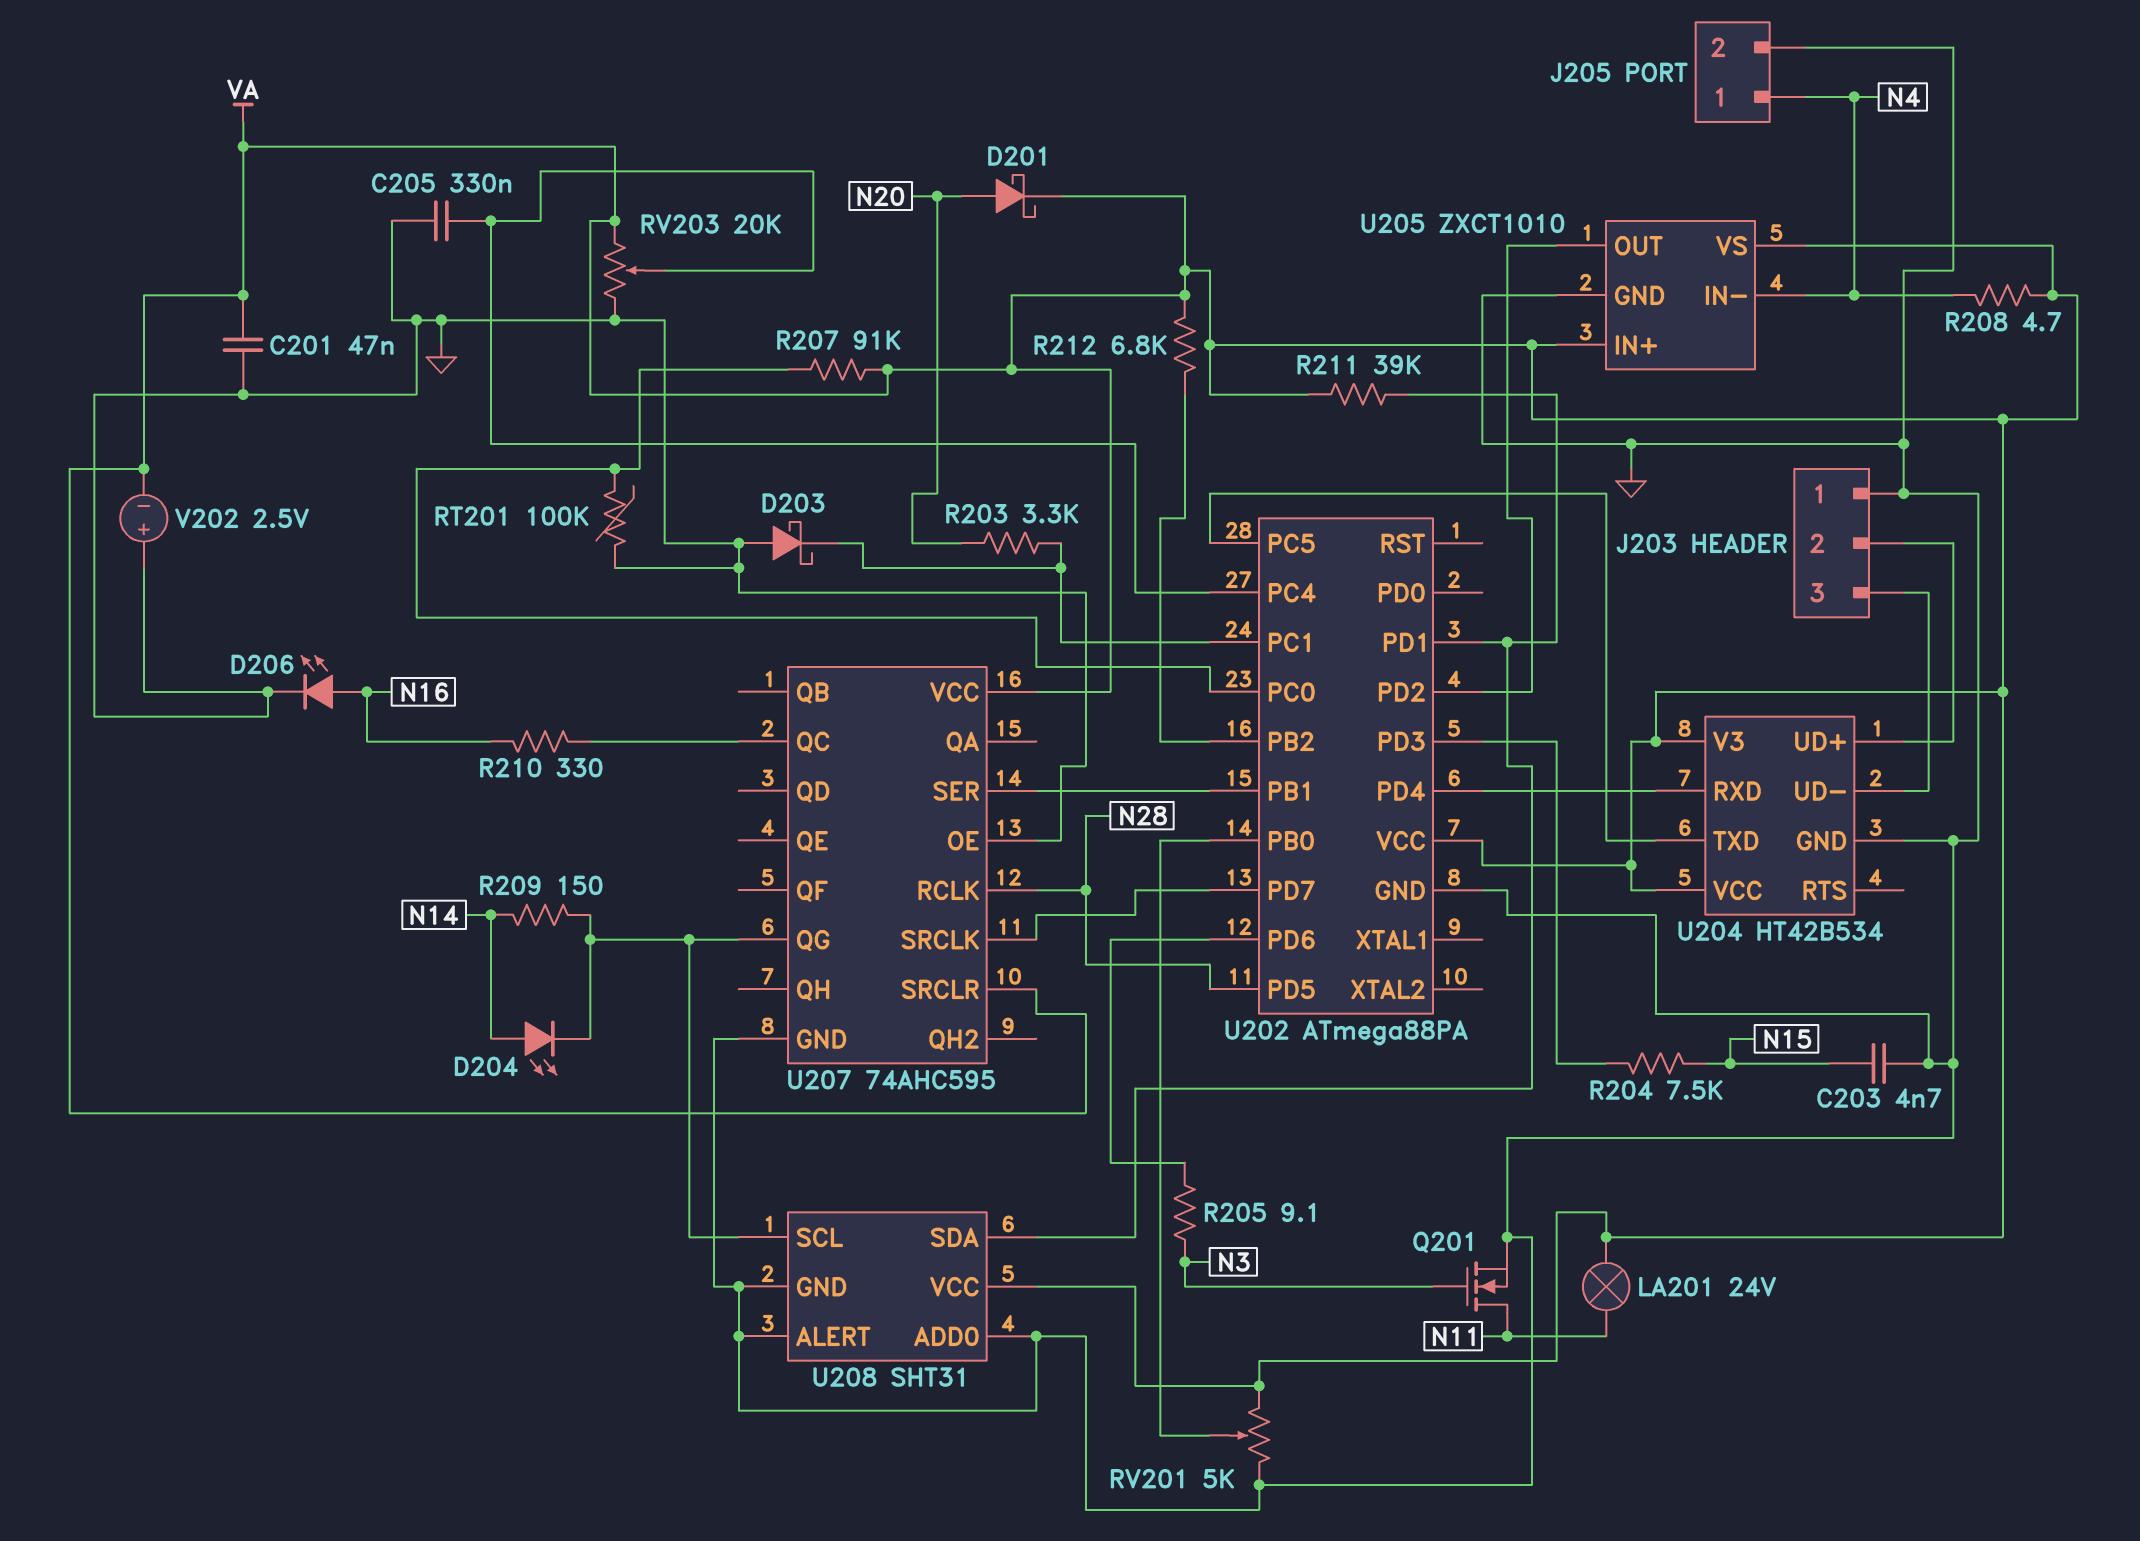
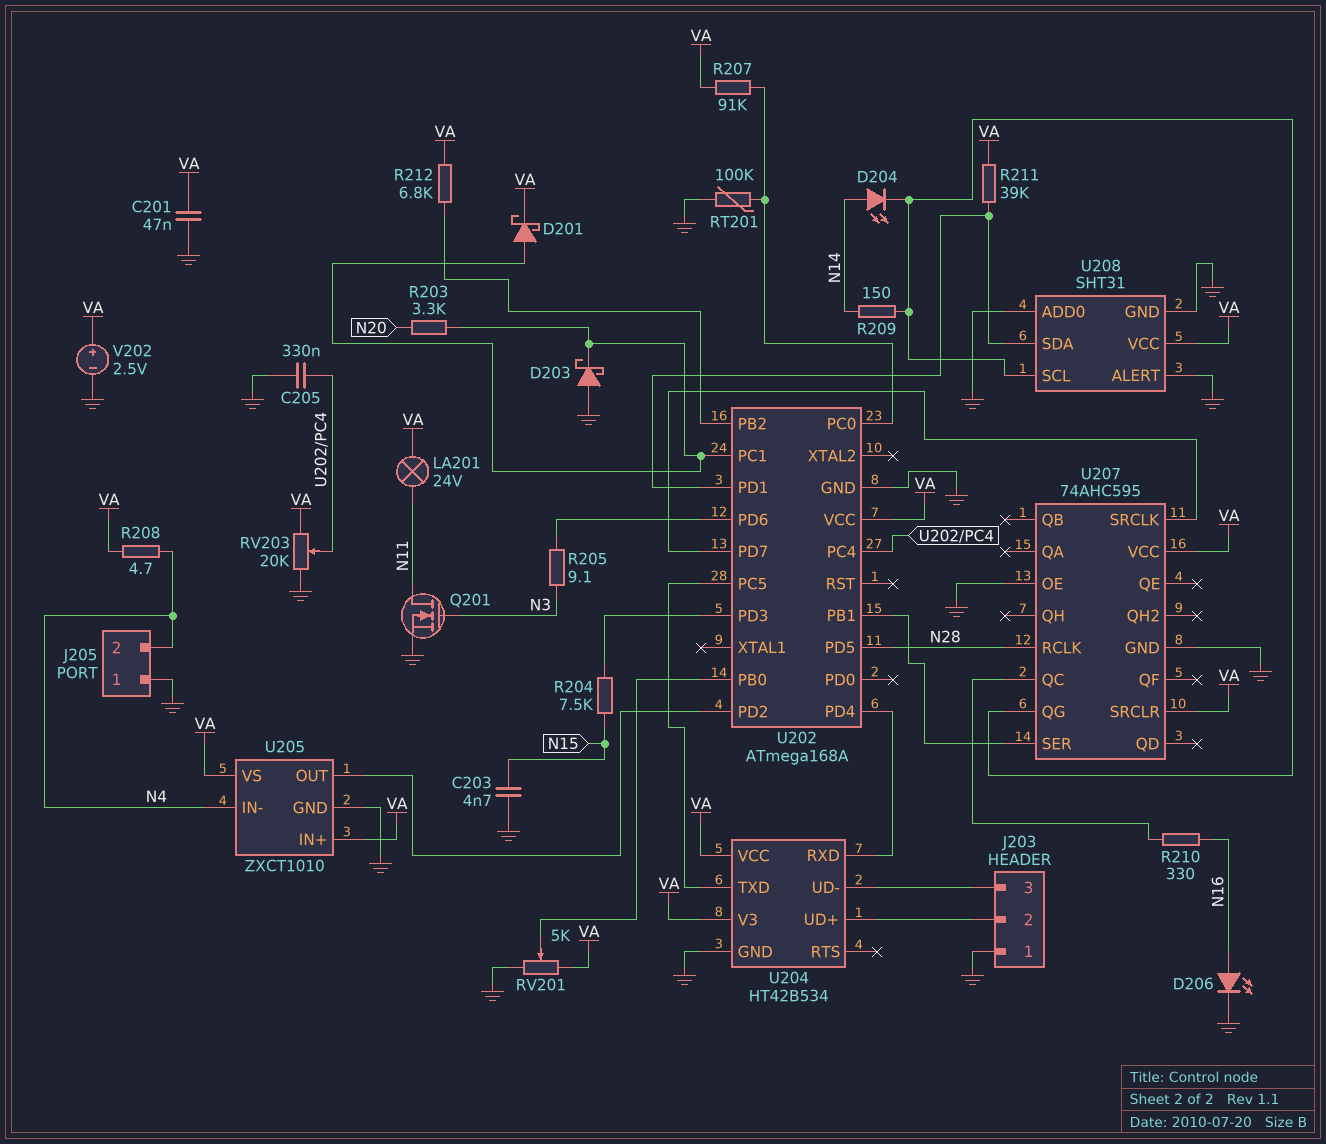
D201: schottky (A N20, K VA) -> schottky (A U202/PC1, K VA)
J205 pin 1: N4 -> GND
J205 pin 2: GND -> N4
U202: ATmega88PA -> ATmega168A
V202: 2.5V (plus GND, minus VA) -> 2.5V (plus VA, minus GND)

